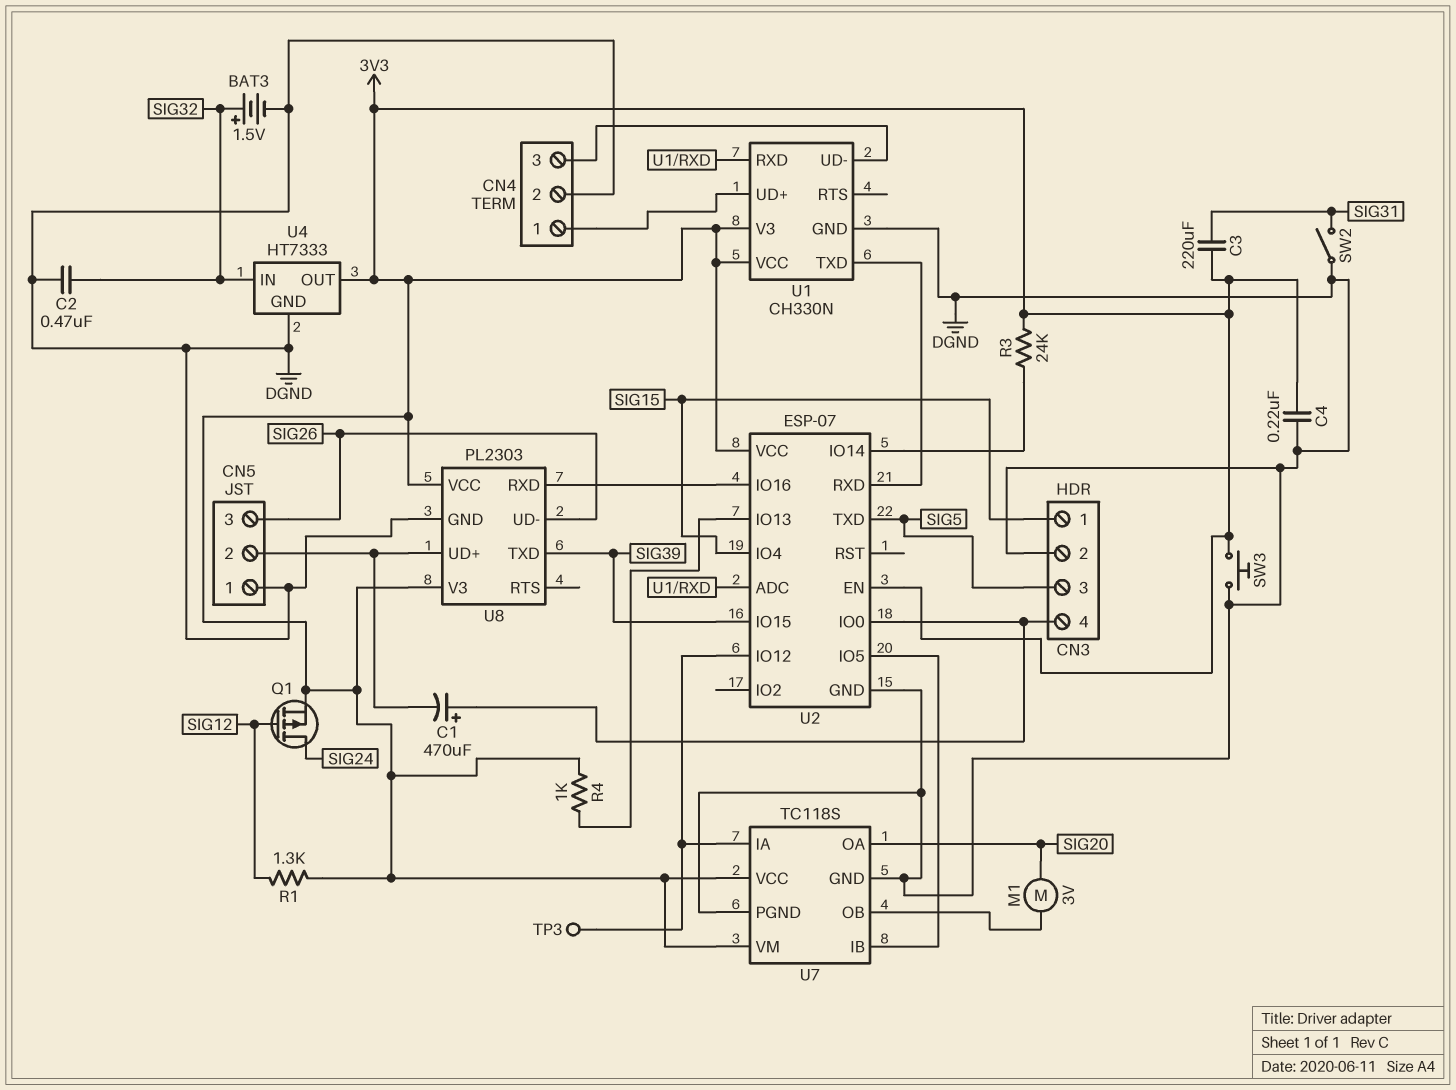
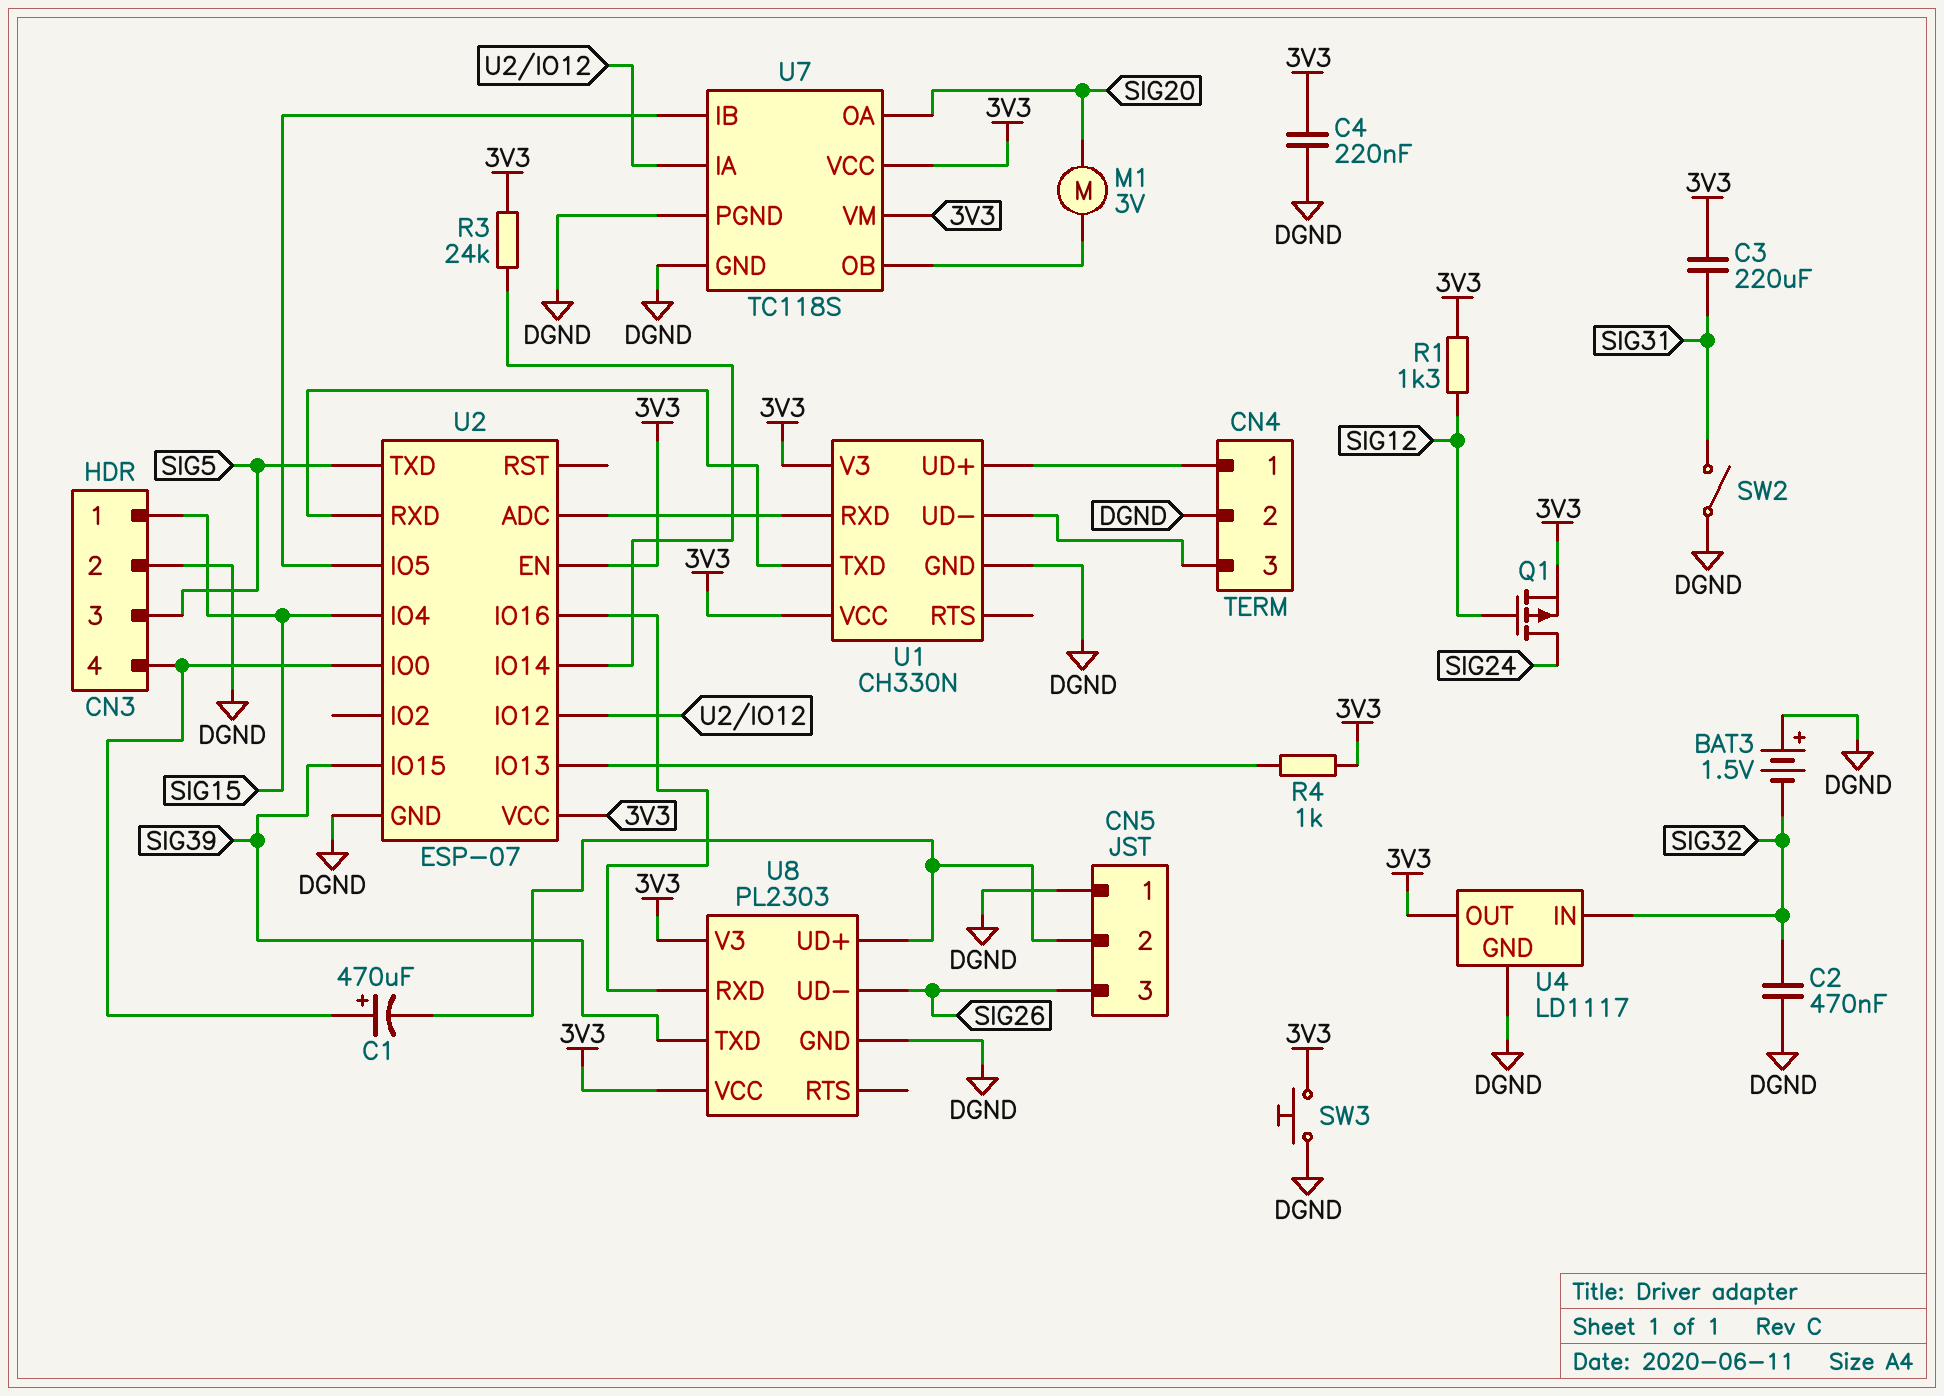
BAT3: 1.5V (plus SIG32, minus DGND) -> 1.5V (plus DGND, minus SIG32)
TP3: test point (U2/IO12) -> none
U4: HT7333 -> LD1117

